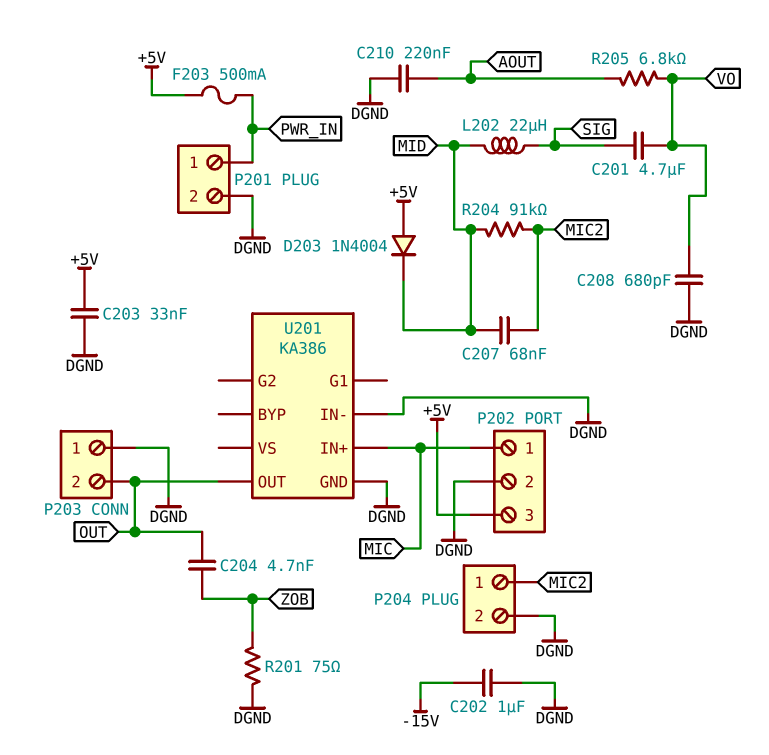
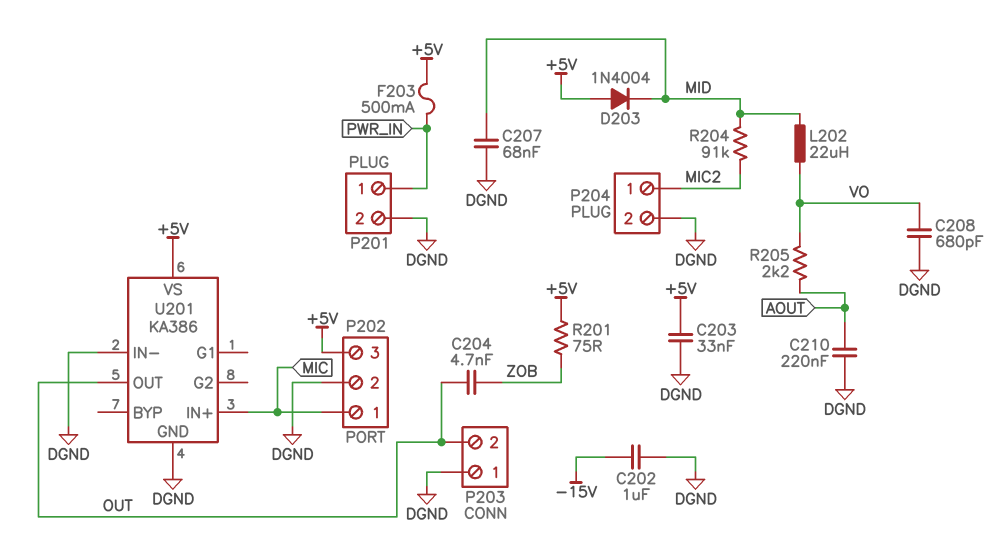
C201: 4.7uF (SIG, VO) -> none
C207: 68nF (MIC2, MID) -> 68nF (DGND, MID)
L202: 22uH (MID, SIG) -> 22uH (MID, VO)
R201: 75 (DGND, ZOB) -> 75 (+5V, ZOB)
R205: 6.8k (AOUT, VO) -> 2.2k (AOUT, VO)
U201 pin VS: none -> +5V

